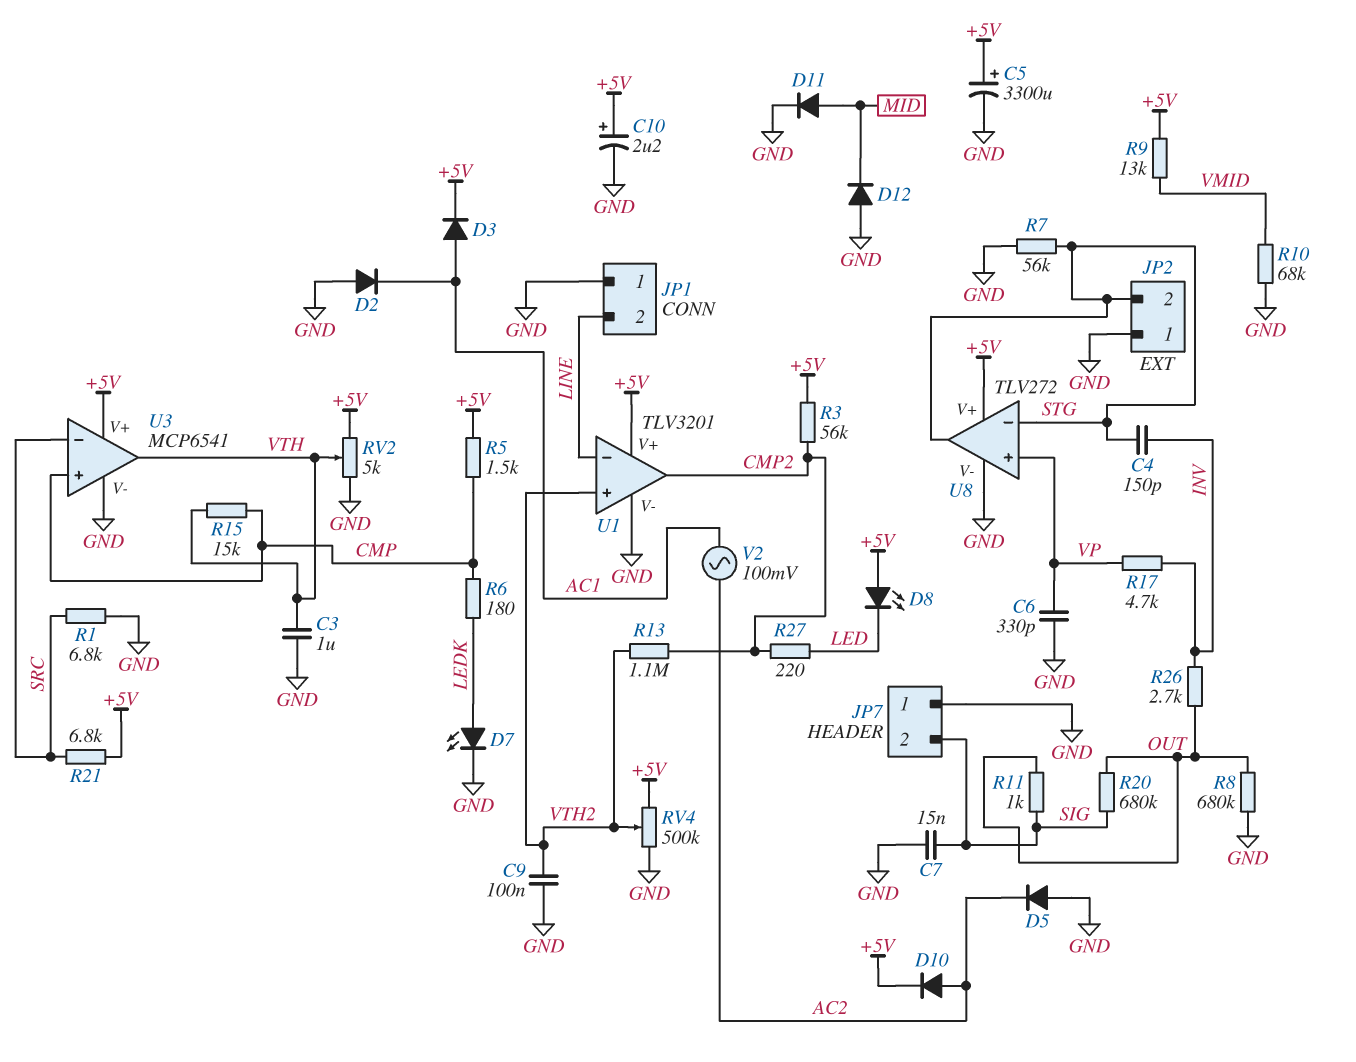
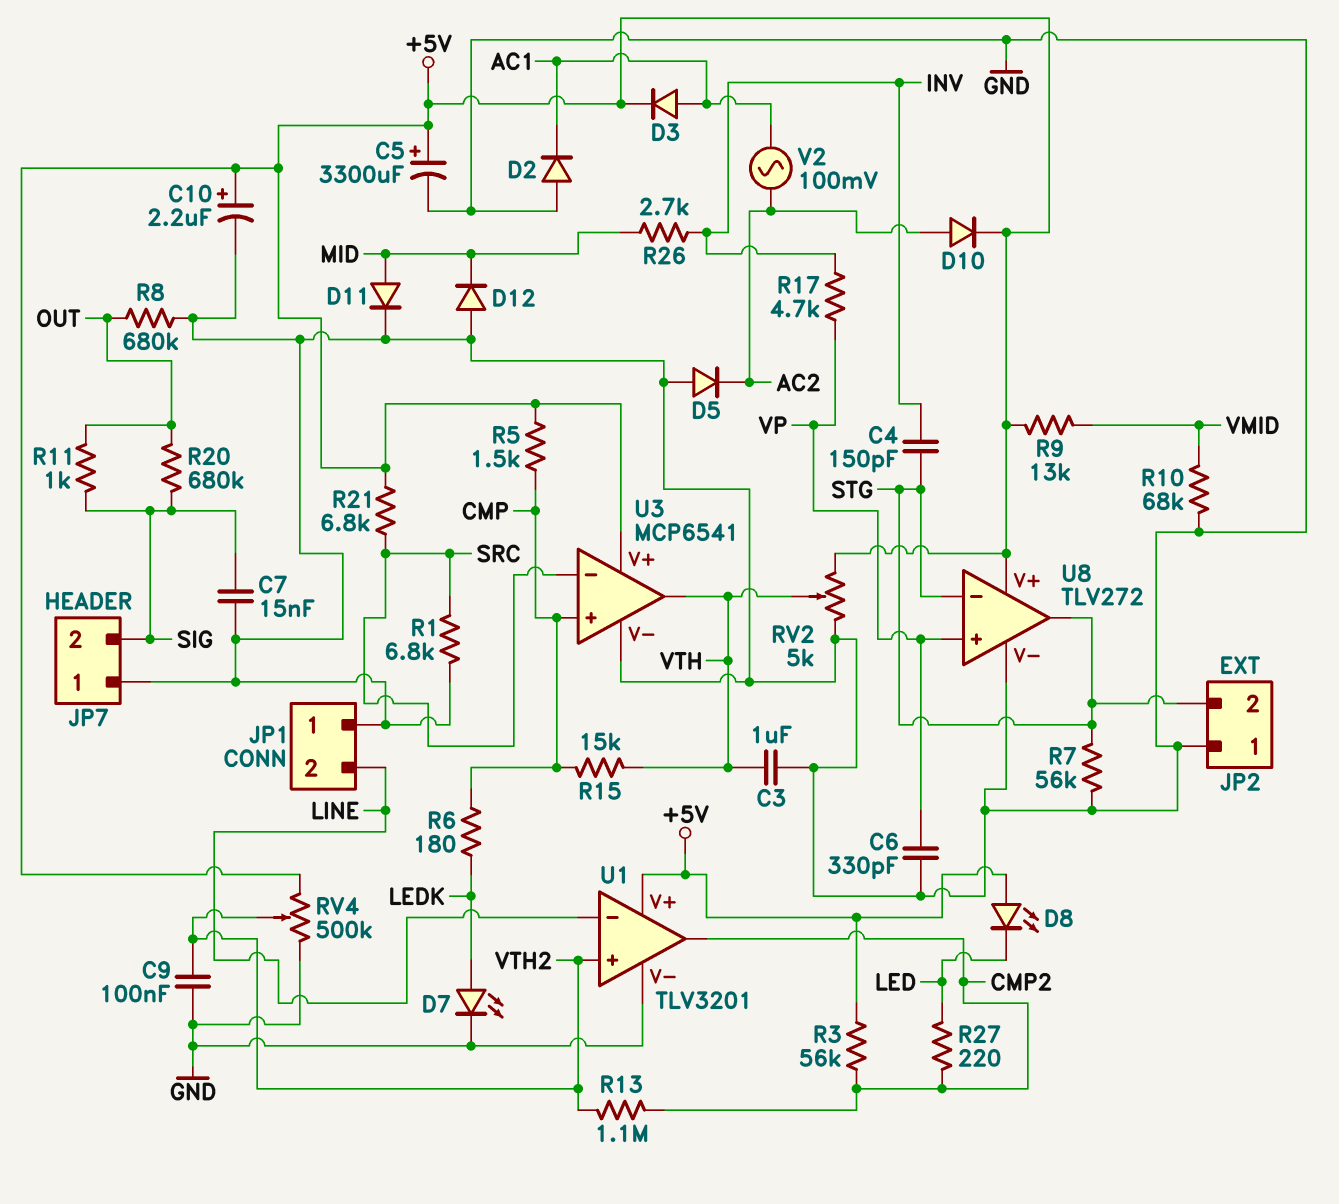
R26: 2.7k (INV, OUT) -> 2.7k (INV, MID)

